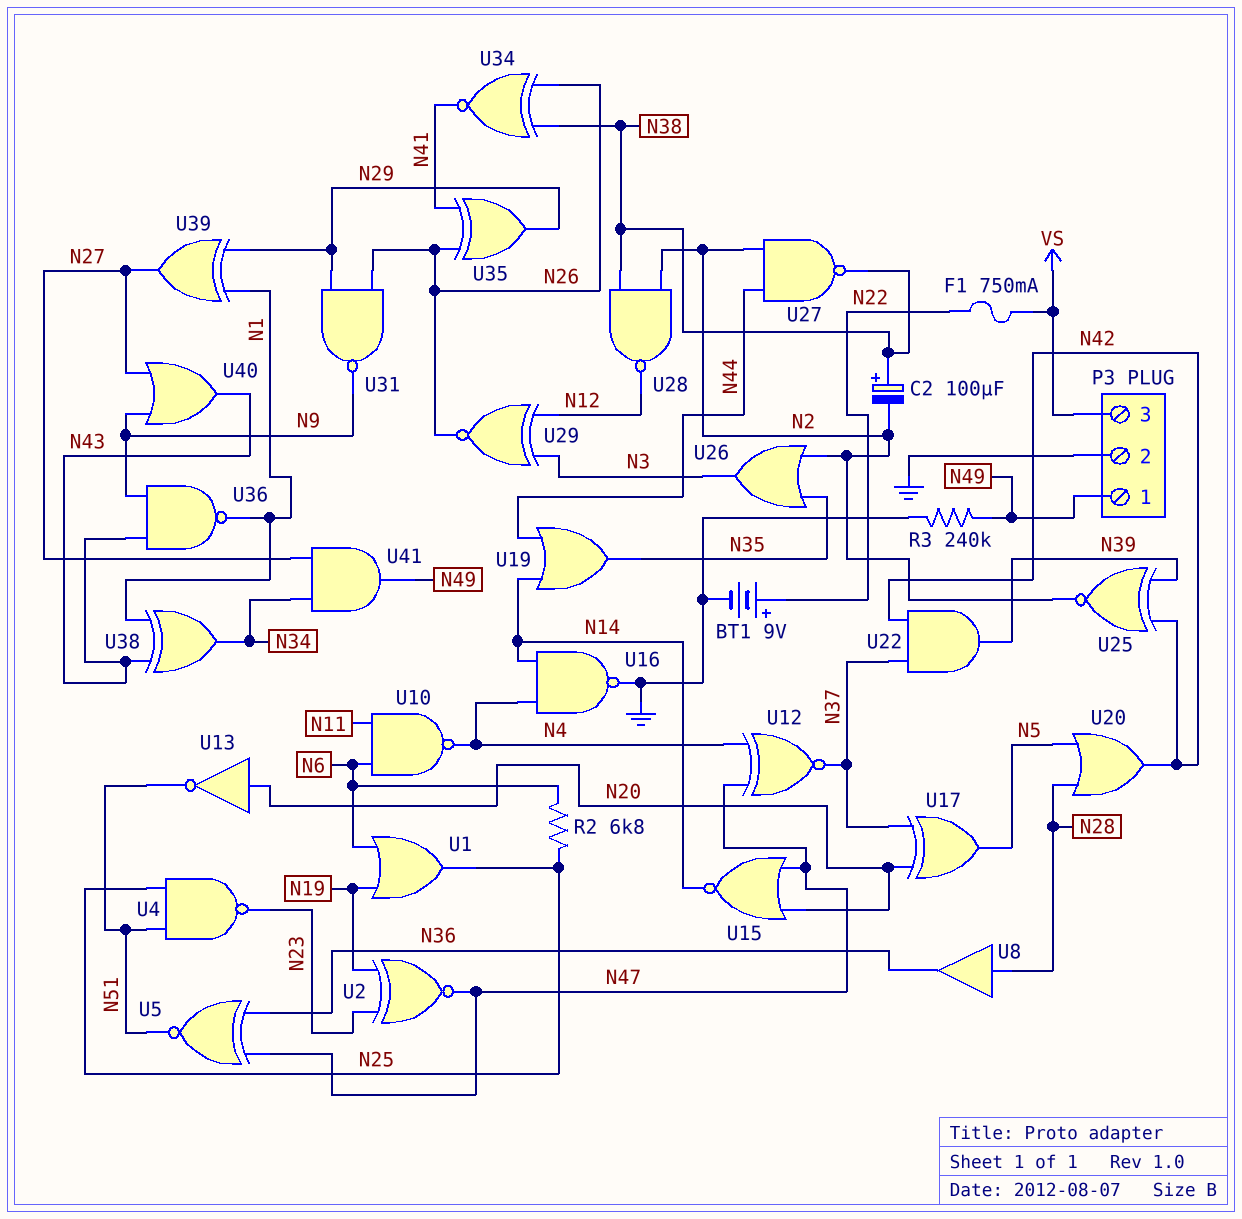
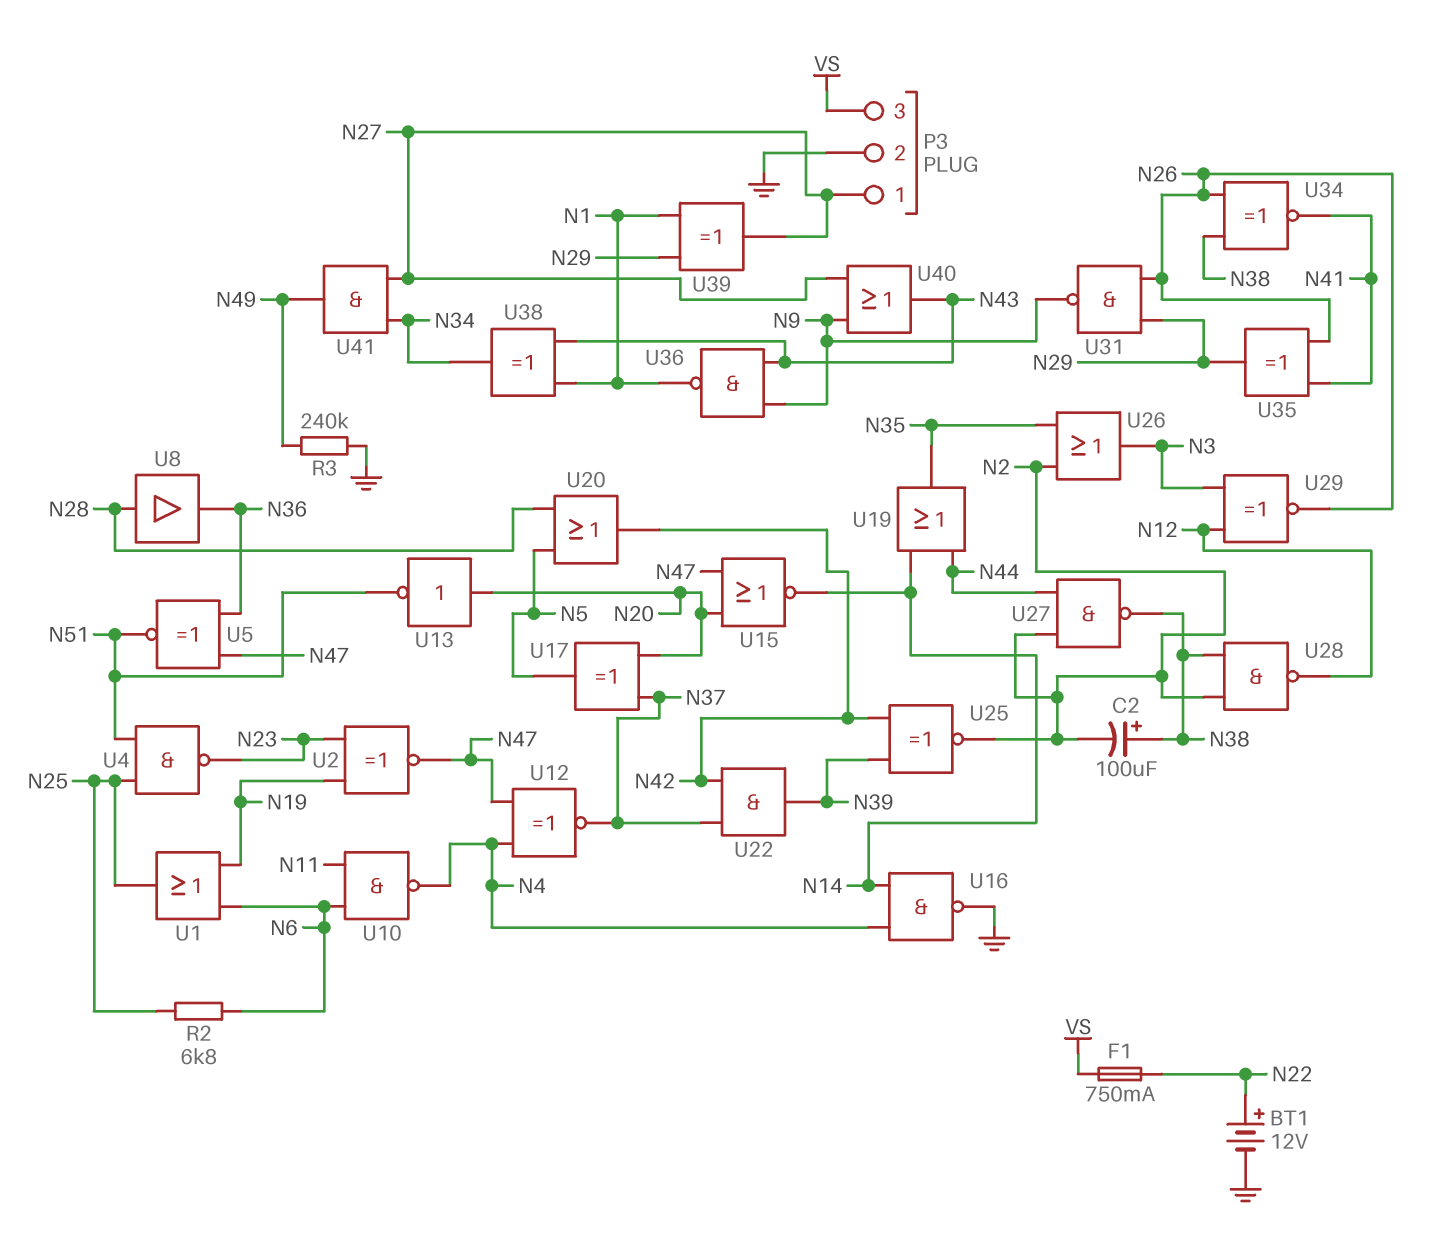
BT1: 9V (plus N22, minus GND) -> 12V (plus N22, minus GND)
P3 pin 1: N49 -> N27

